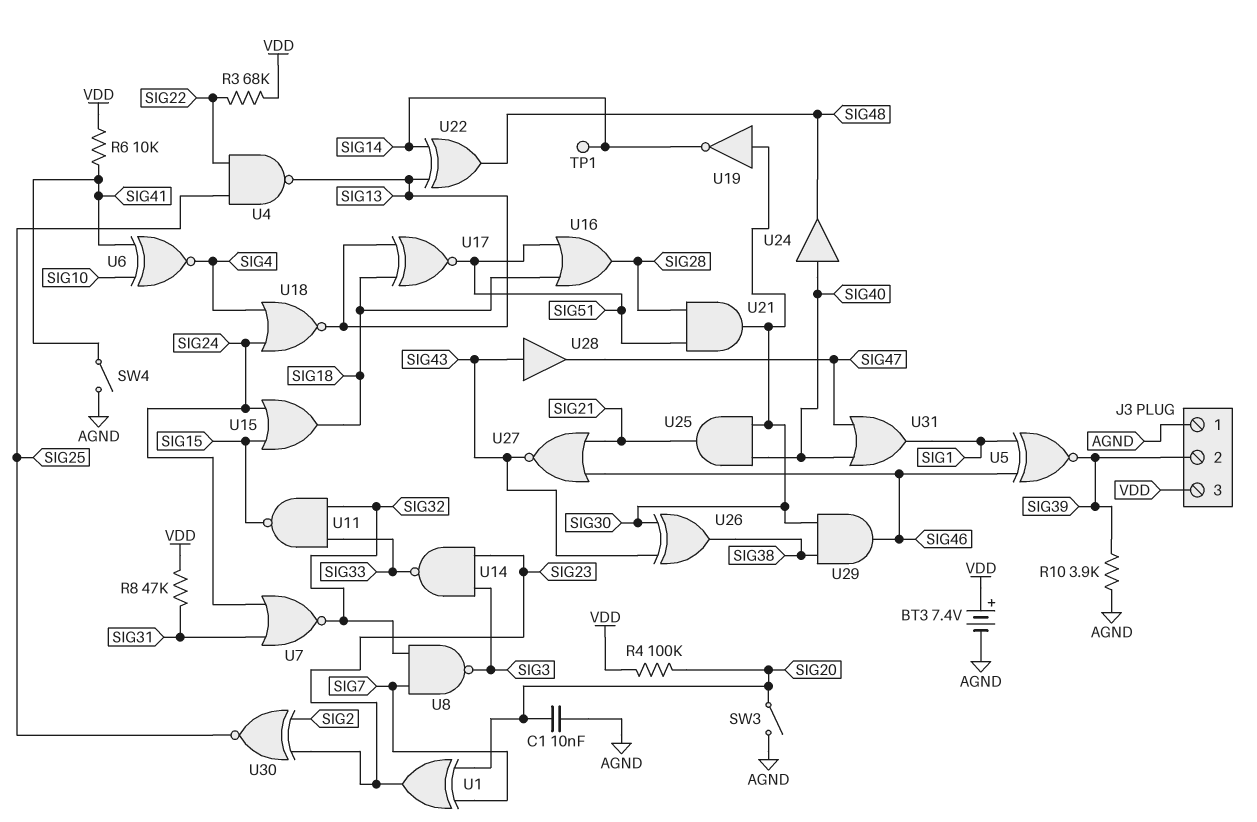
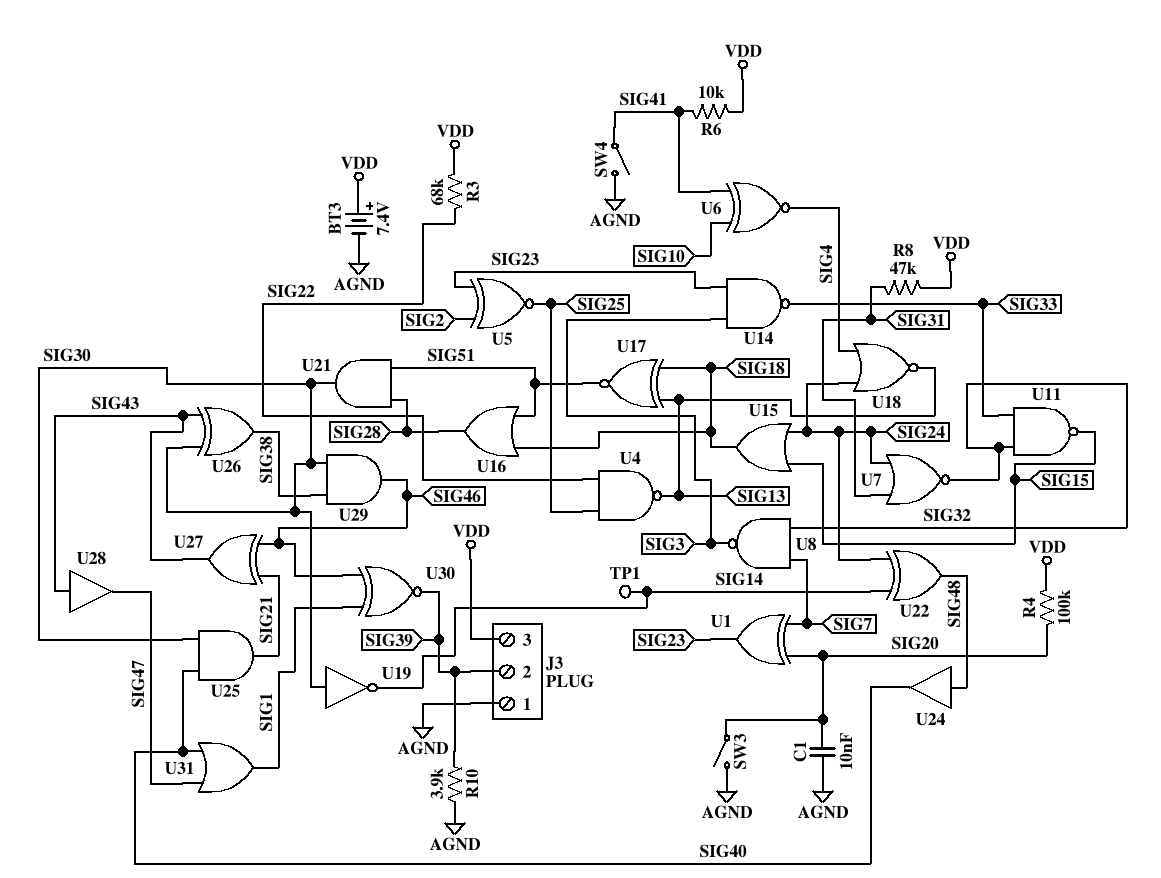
U5: XNOR (in SIG1, in SIG46, out SIG39) -> XNOR (in SIG2, in SIG23, out SIG25)
U22: XOR (in SIG13, in SIG14, out SIG48) -> XOR (in SIG14, in SIG24, out SIG48)
U24: buffer (in SIG40, out SIG48) -> buffer (in SIG48, out SIG40)
U27: NOR (in SIG21, in SIG46, out SIG43) -> XOR (in SIG21, in SIG46, out SIG43)
U30: XNOR (in SIG2, in SIG23, out SIG25) -> XNOR (in SIG1, in SIG46, out SIG39)

